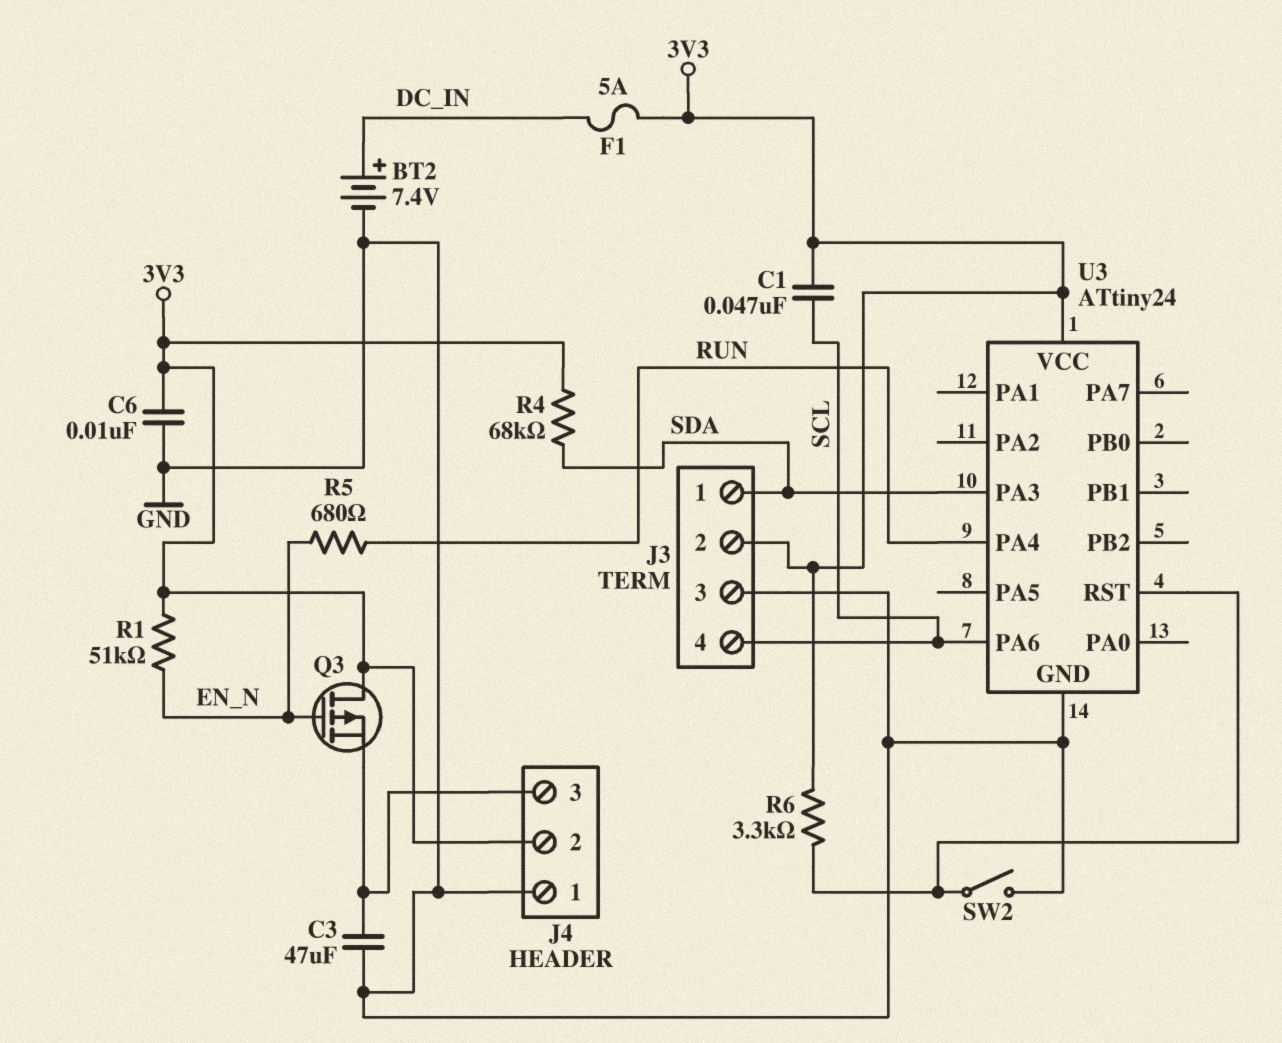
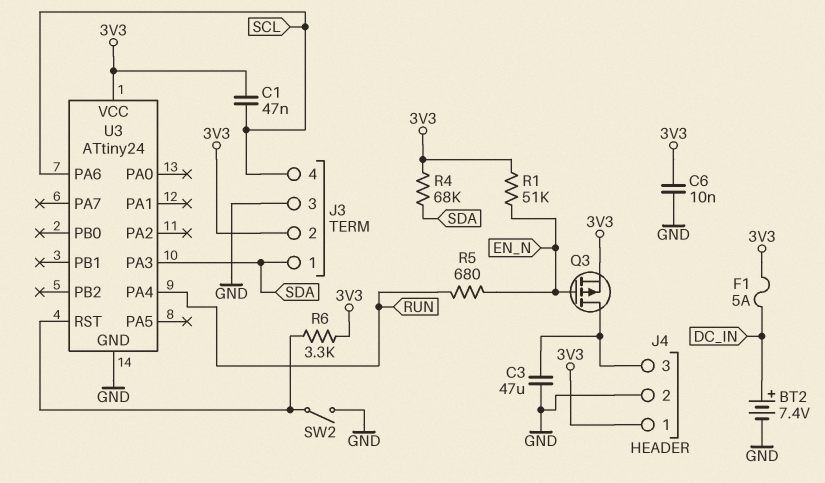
J4 pin 1: GND -> 3V3
J4 pin 2: 3V3 -> GND
Q3: PMOS (G EN_N, D 3V3, S J4/3) -> PMOS (G EN_N, D J4/3, S 3V3)

